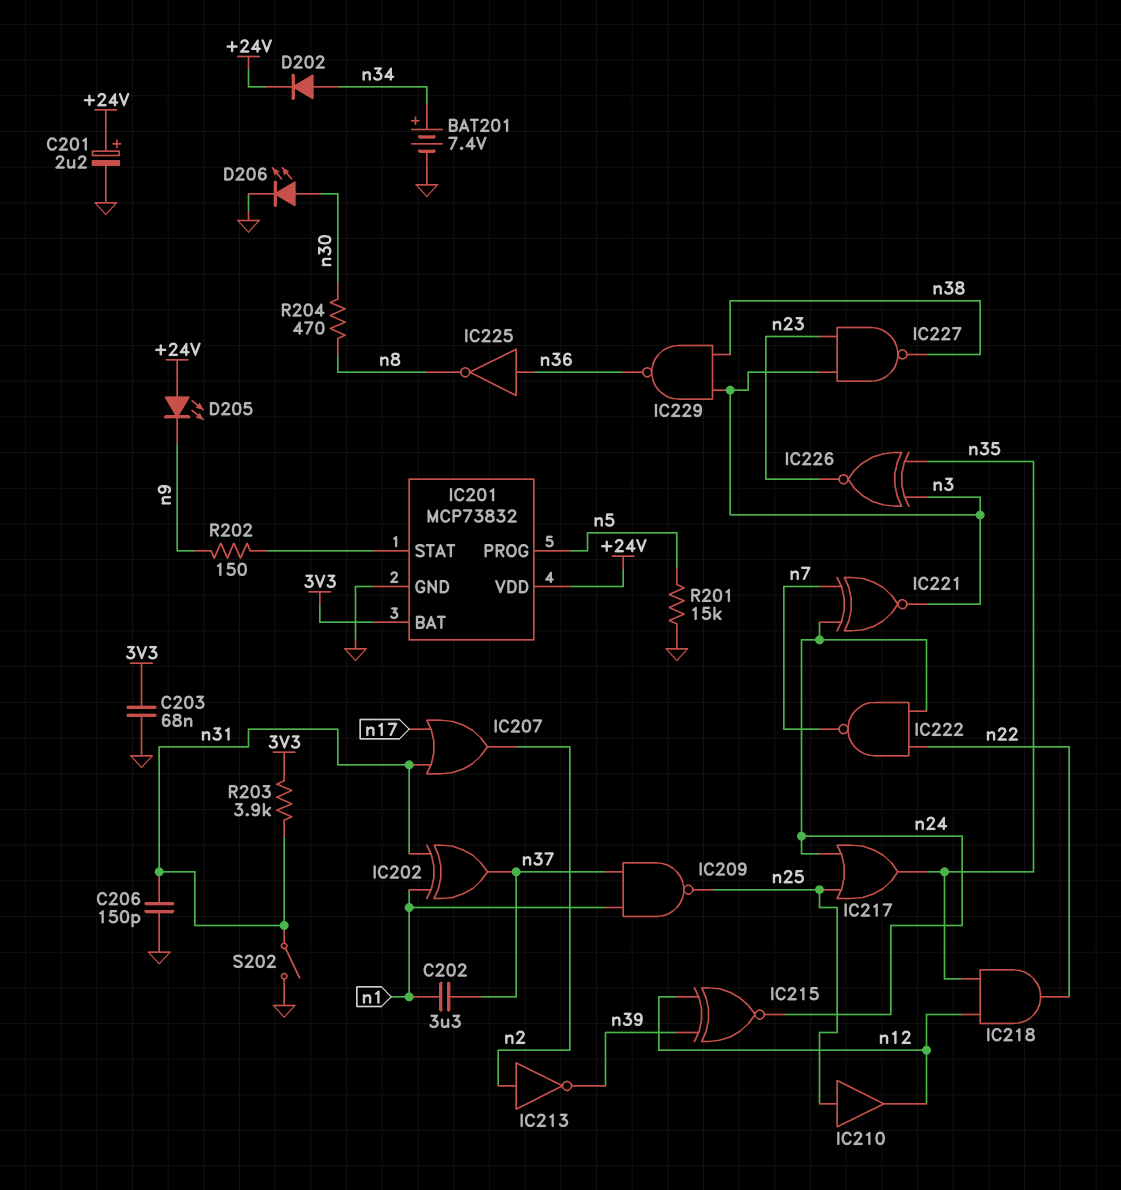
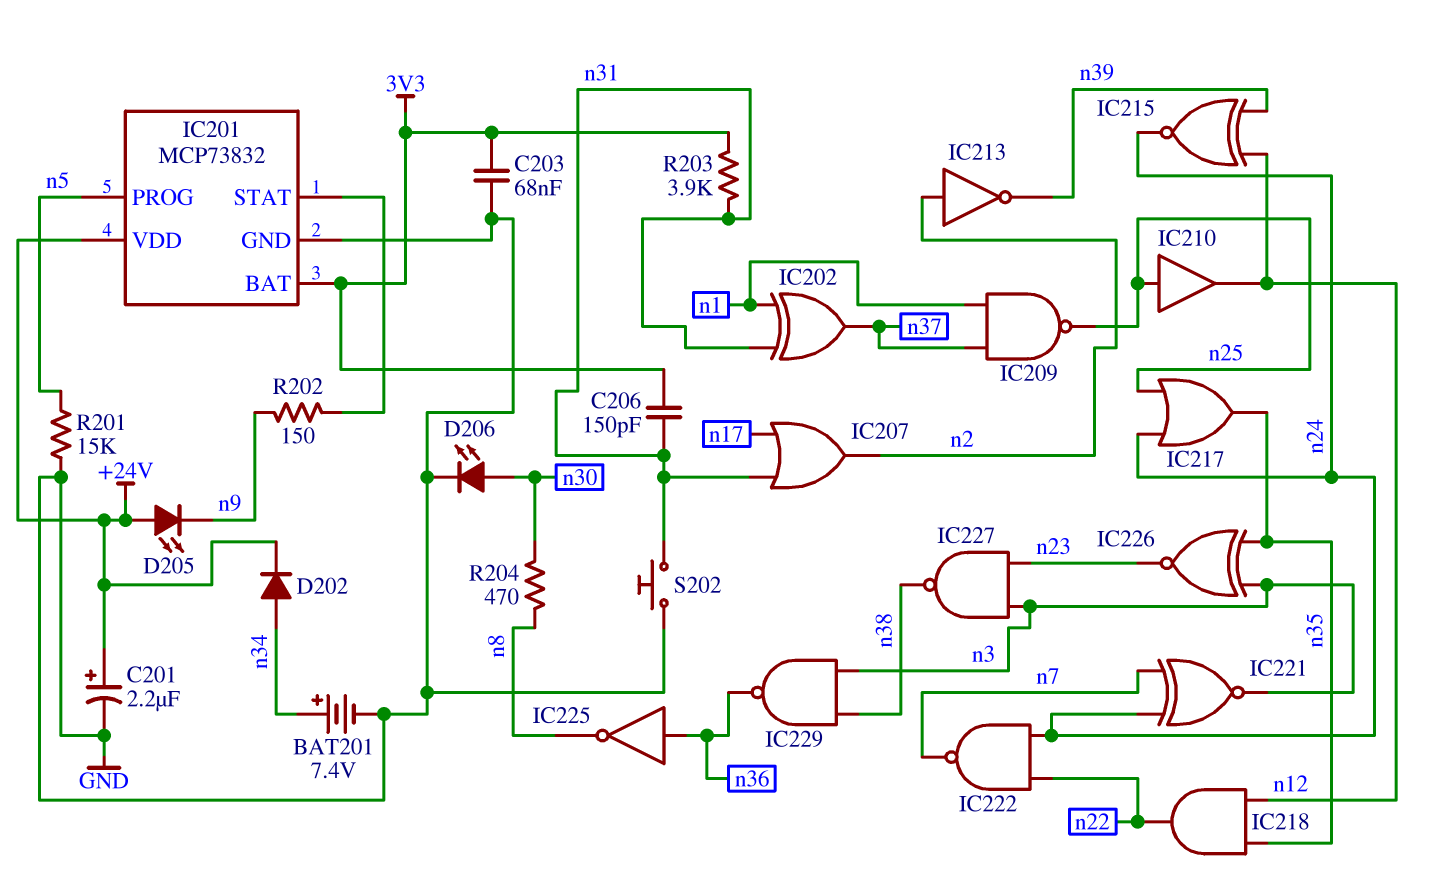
C202: 3.3uF (n1, n37) -> none
C206: 150pF (GND, n31) -> 150pF (3V3, n31)
S202: switch (GND, n31) -> button (GND, n31)

